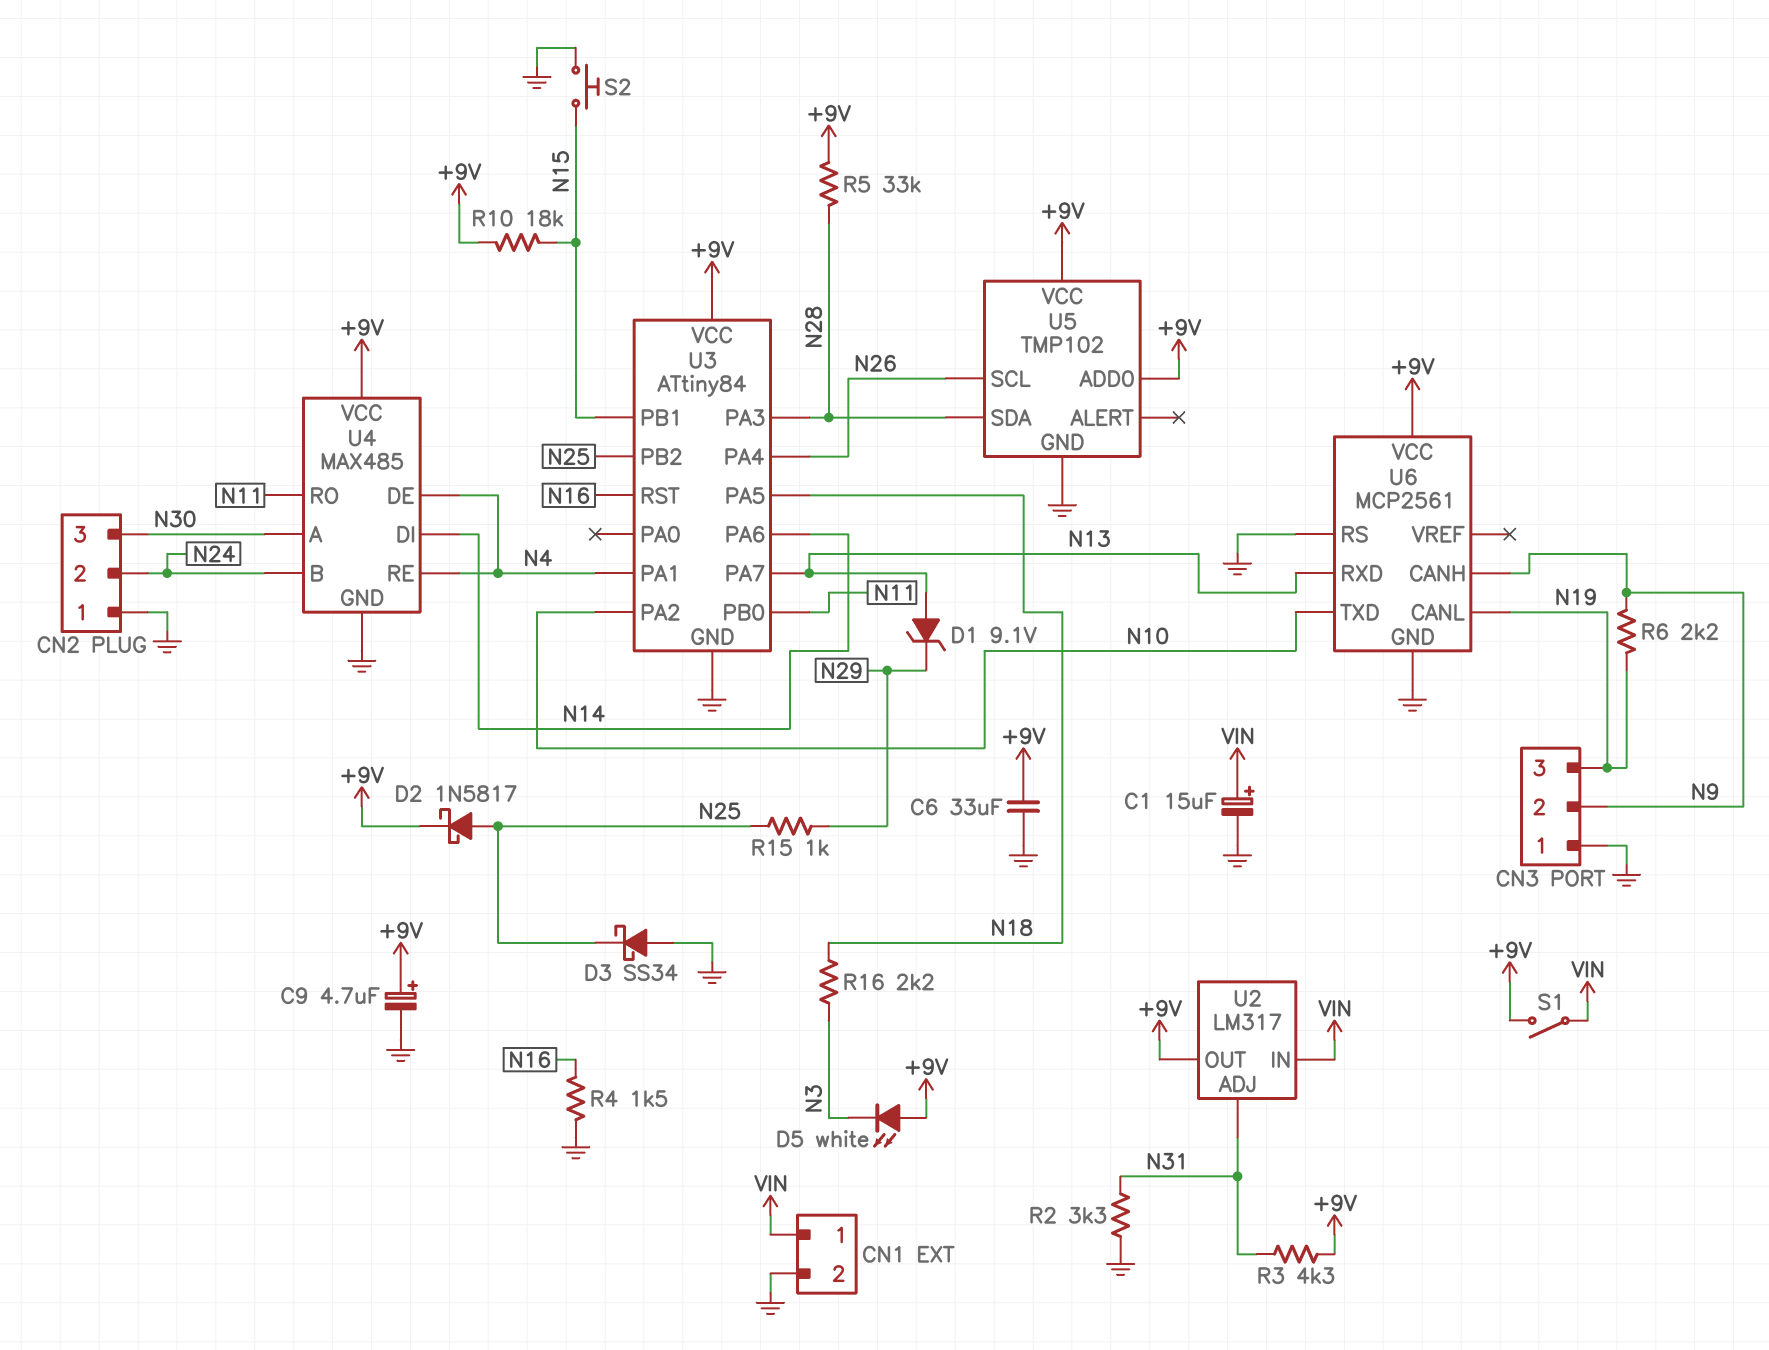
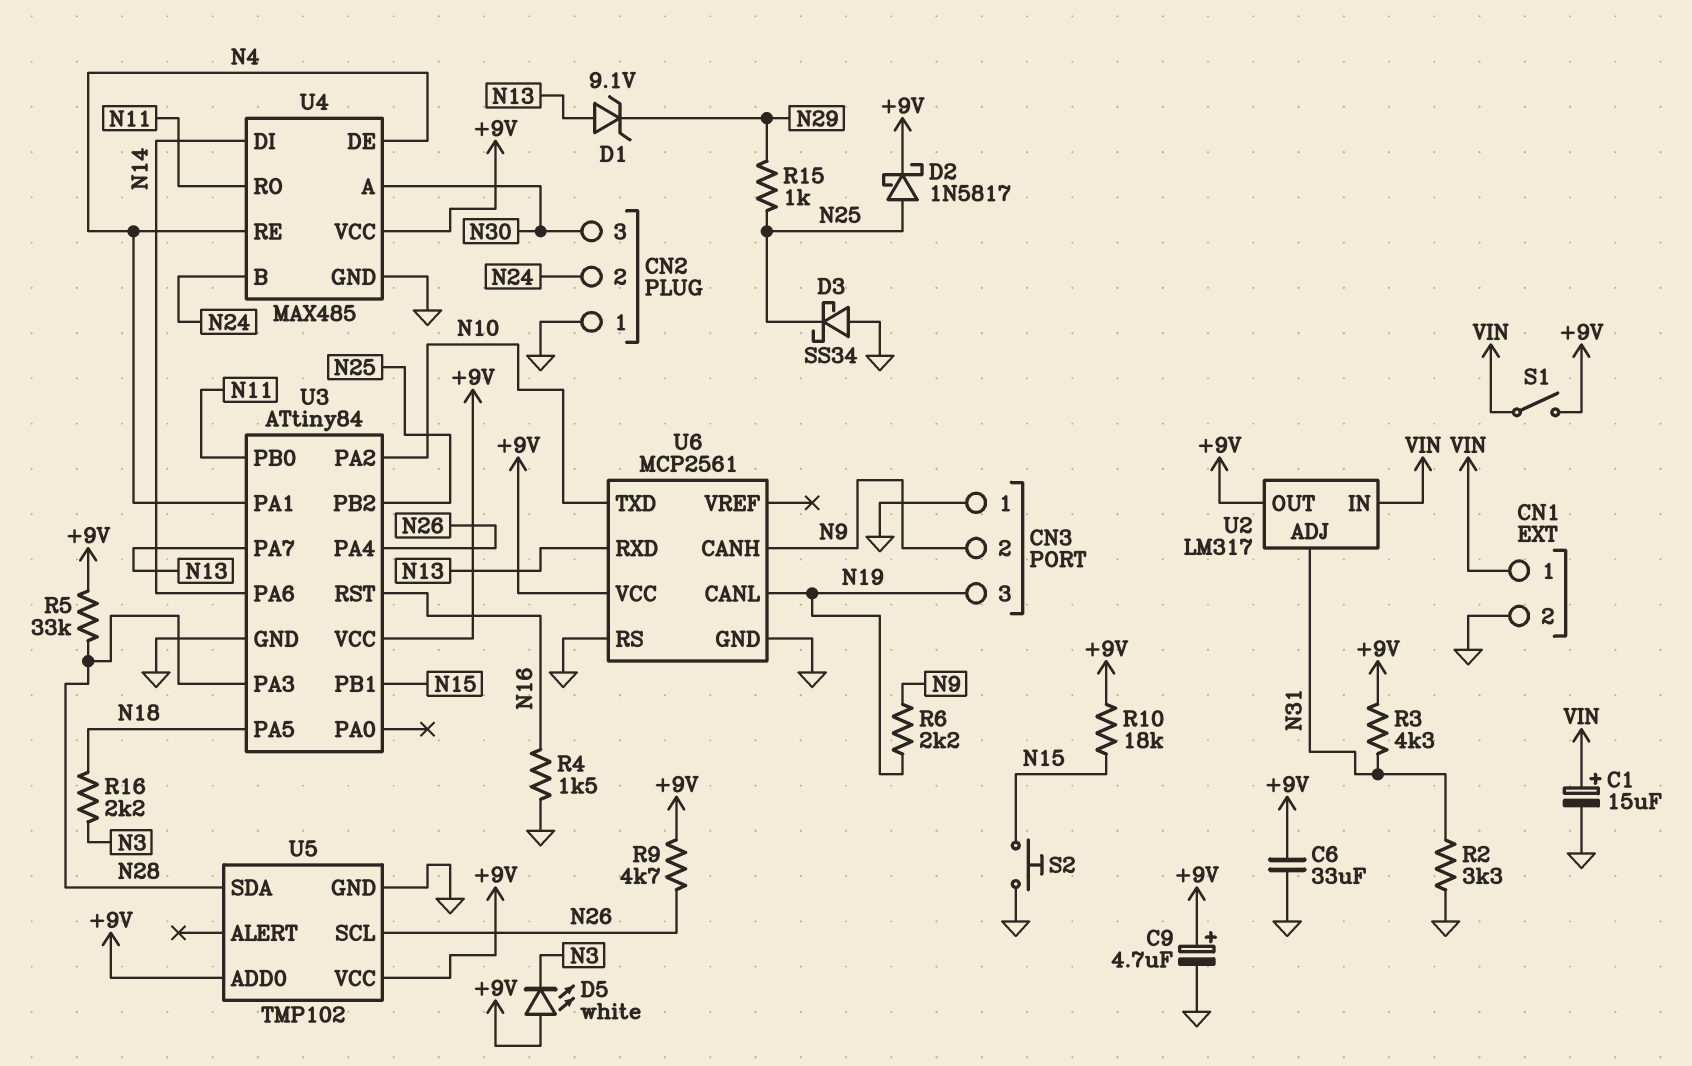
R9: none -> 4.7k (+9V, N26)

